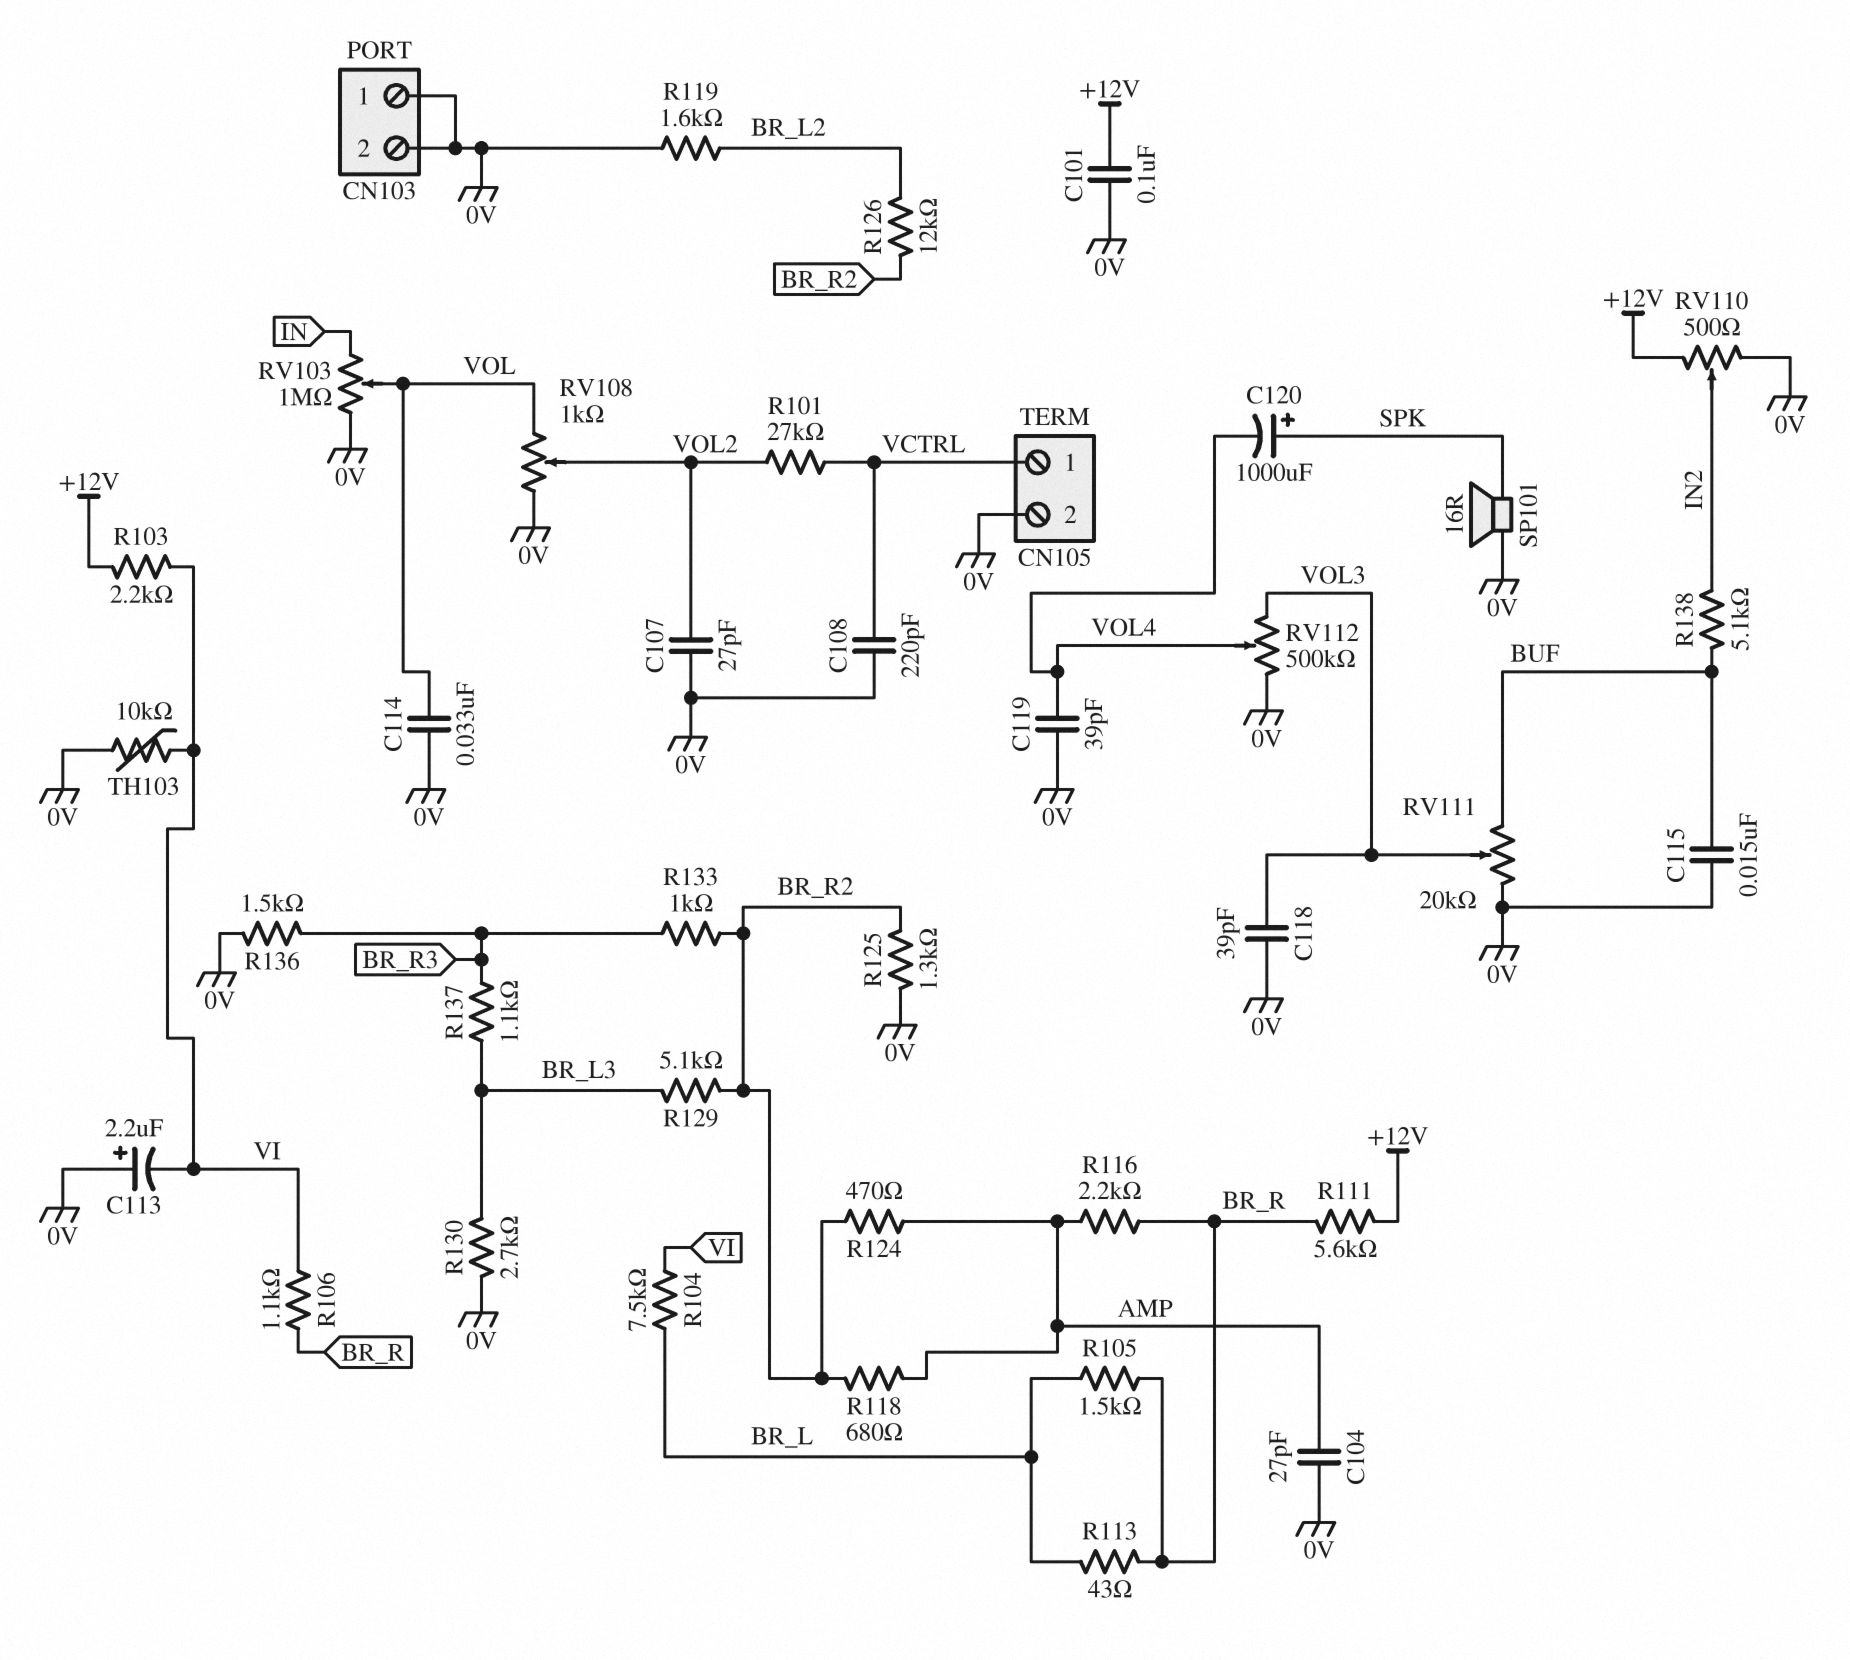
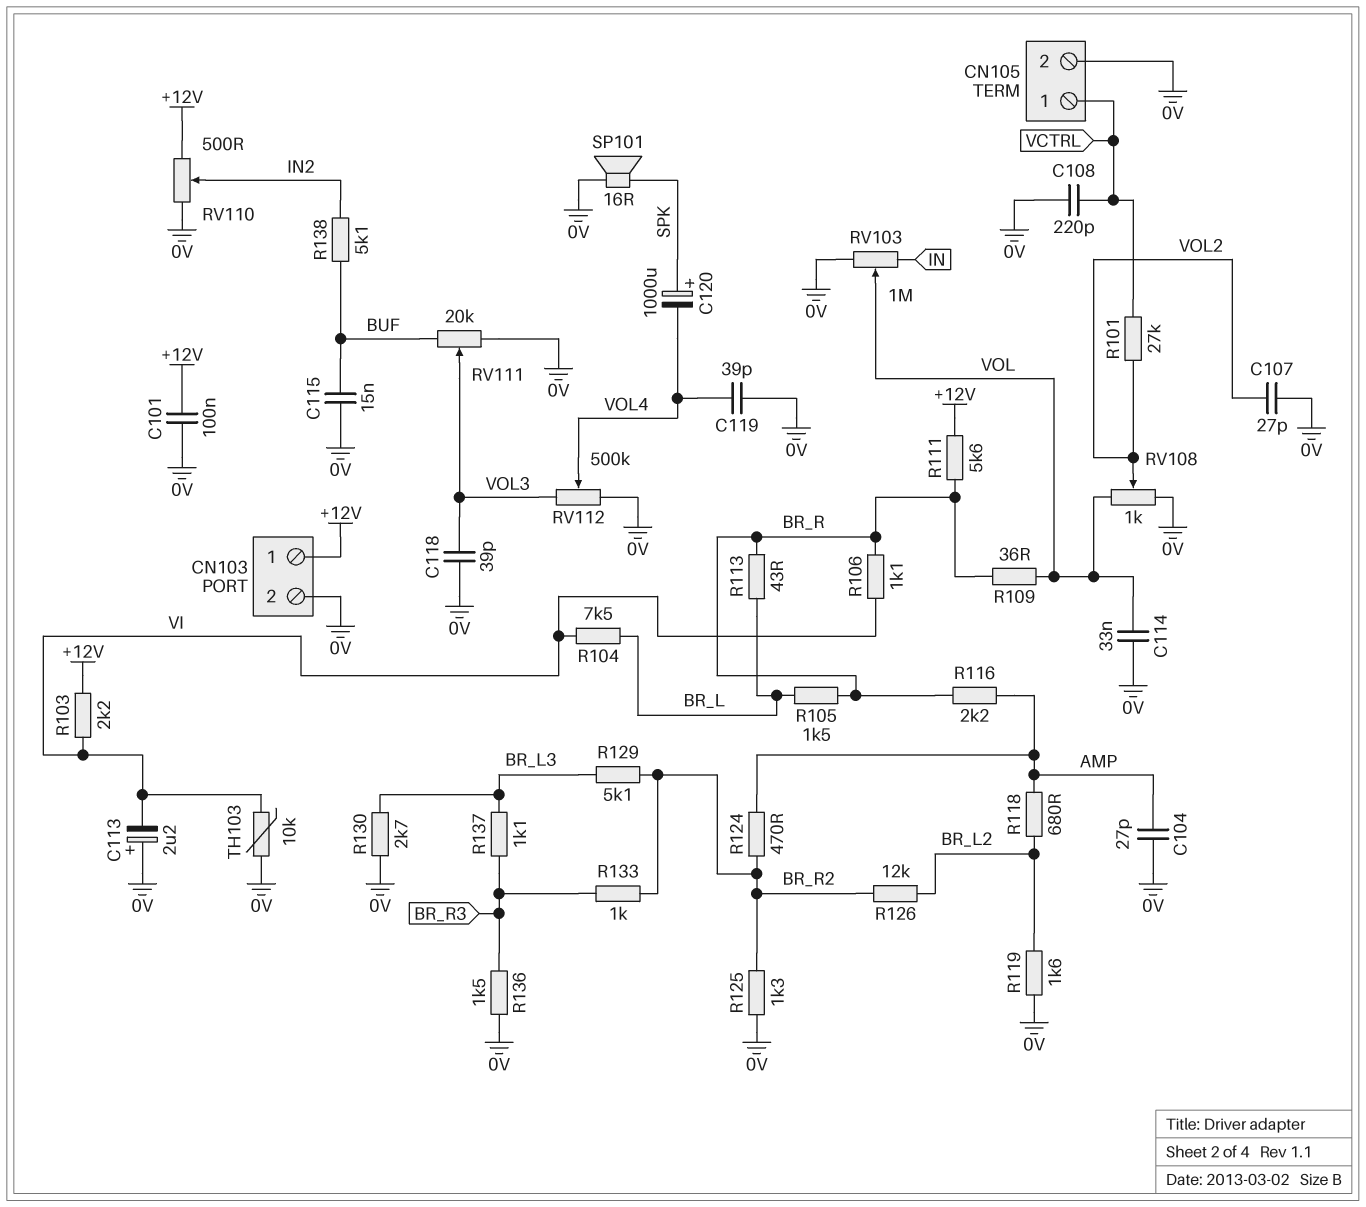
CN103 pin 1: 0V -> +12V
R109: none -> 36 (BR_R, VOL)
R118: 680 (AMP, BR_R2) -> 680 (AMP, BR_L2)

